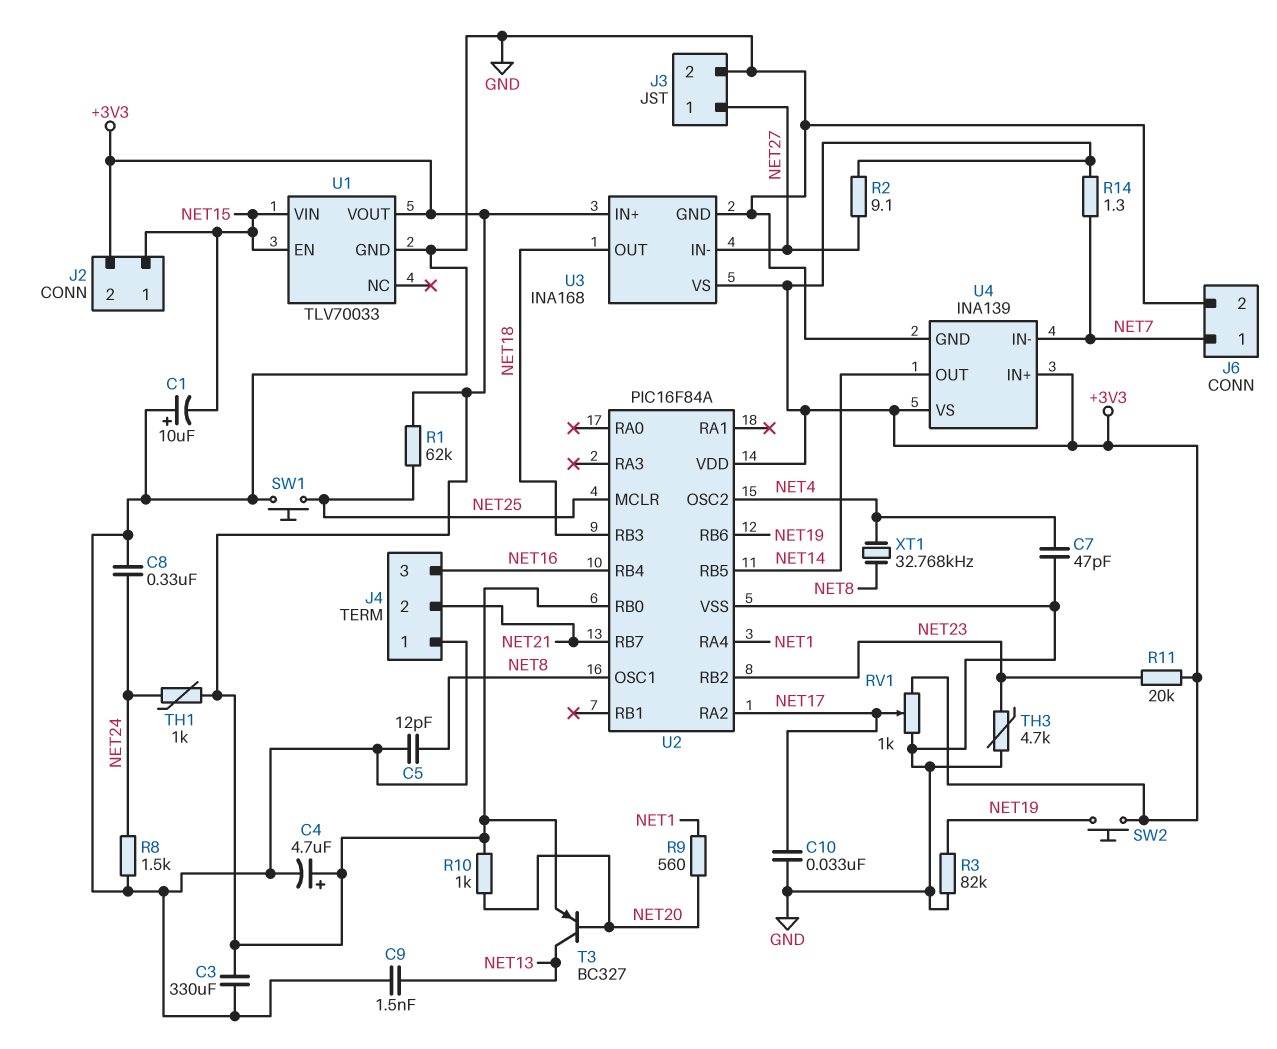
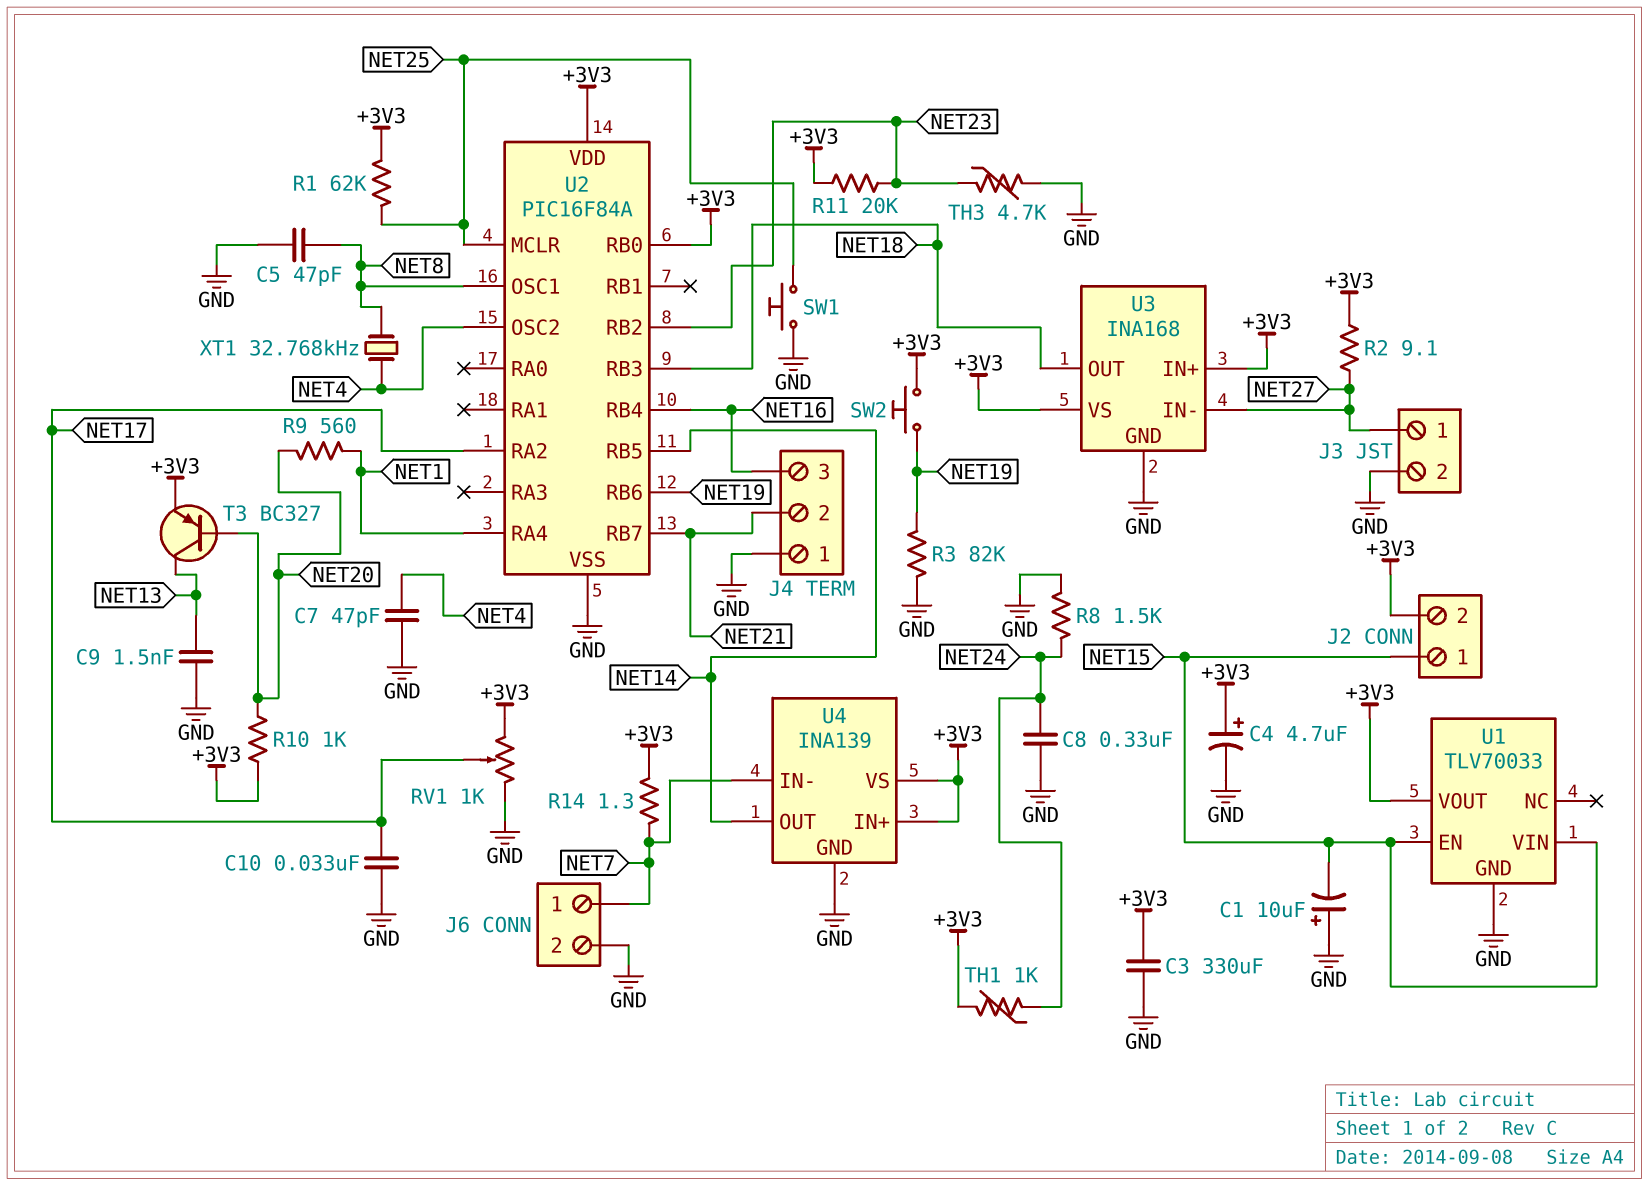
C5: 12pF (GND, NET8) -> 47pF (GND, NET8)

